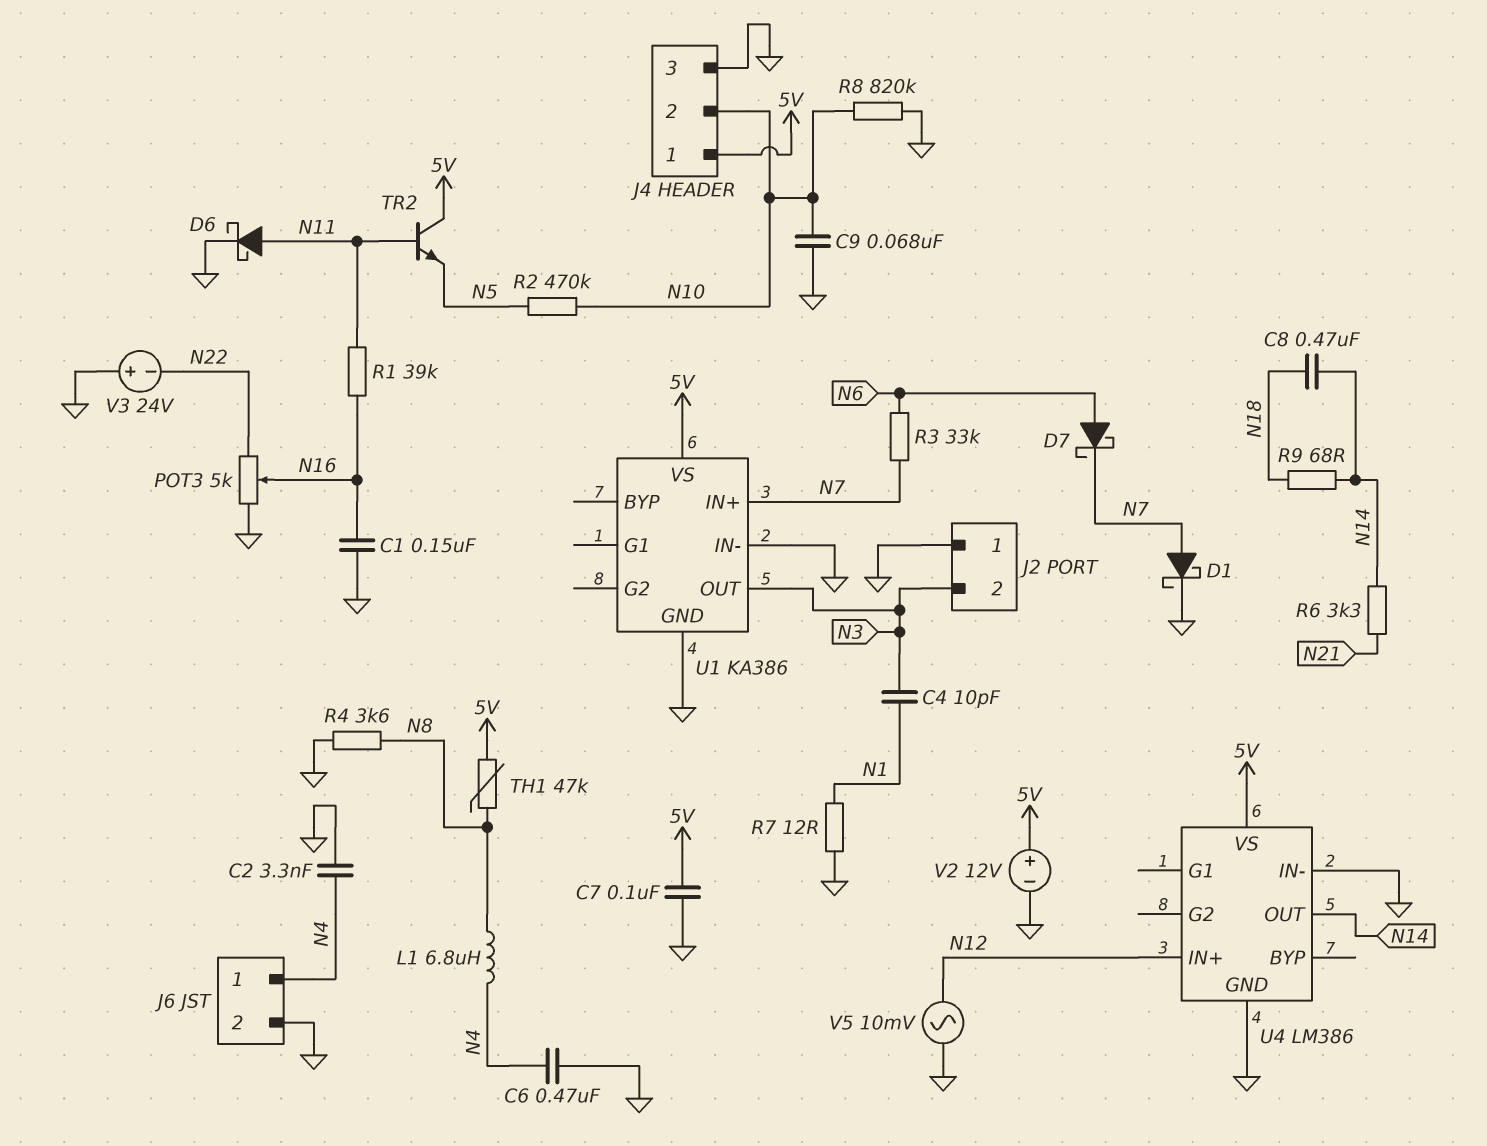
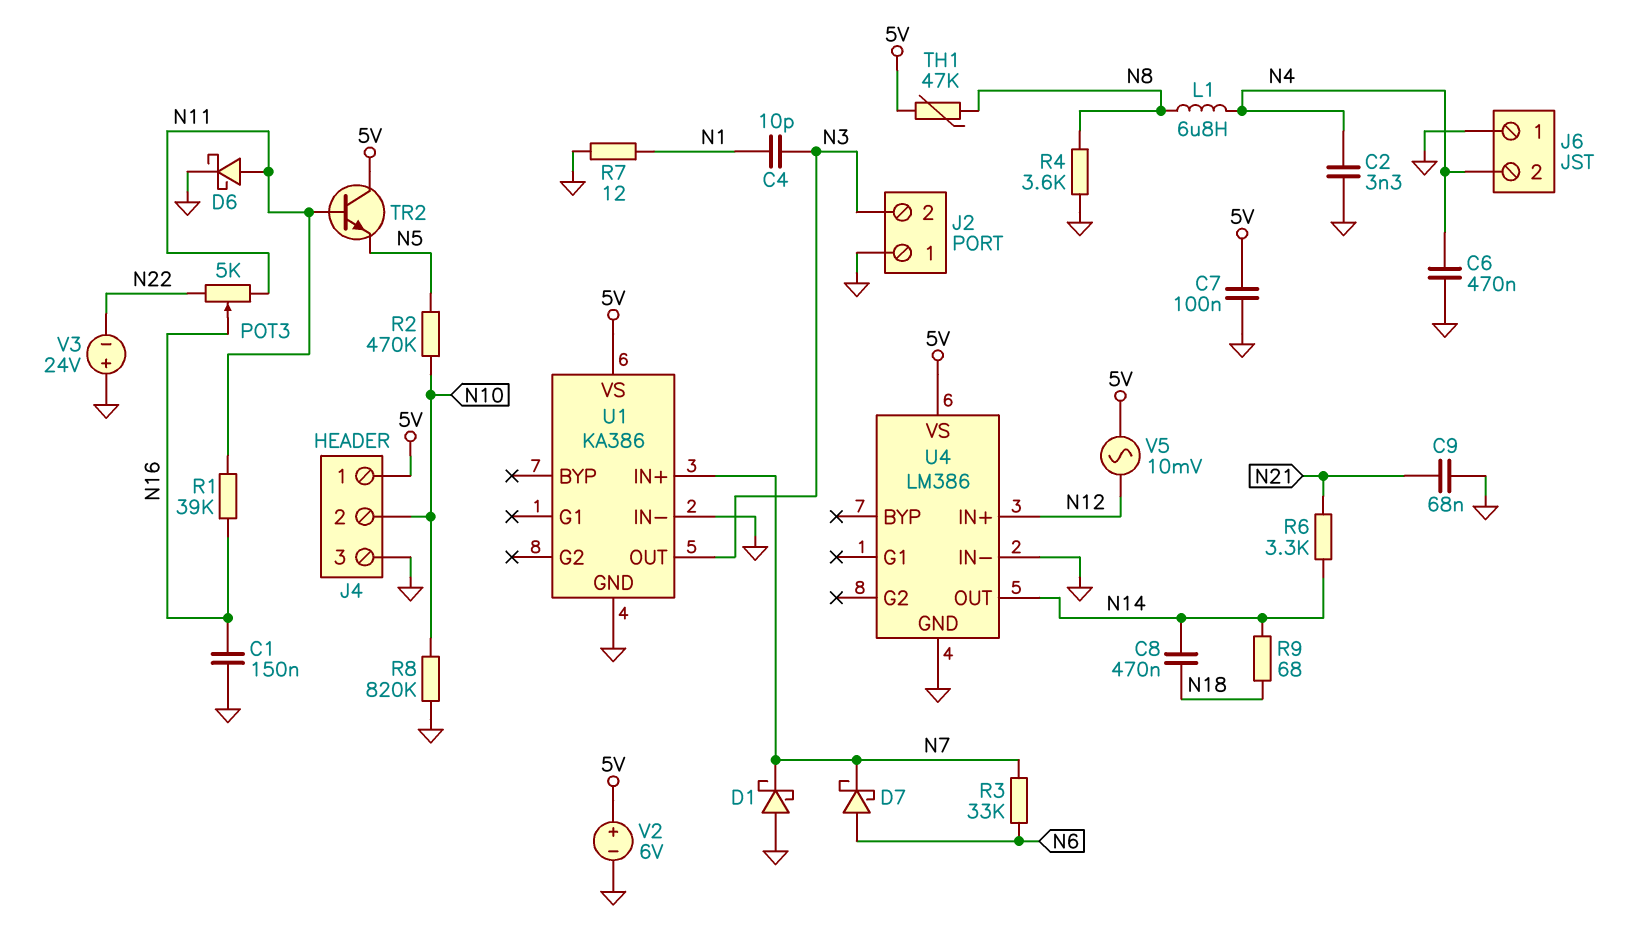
C9: 68nF (GND, N10) -> 68nF (GND, N21)
D1: schottky (A N7, K GND) -> schottky (A GND, K N7)
J6 pin 1: N4 -> GND
J6 pin 2: GND -> N4
POT3: 5k (GND, N22, wiper N16) -> 5k (N11, N22, wiper N16)
V2: 12V (plus 5V, minus GND) -> 6V (plus 5V, minus GND)
V5: AC 10mV (GND, N12) -> AC 10mV (5V, N12)

